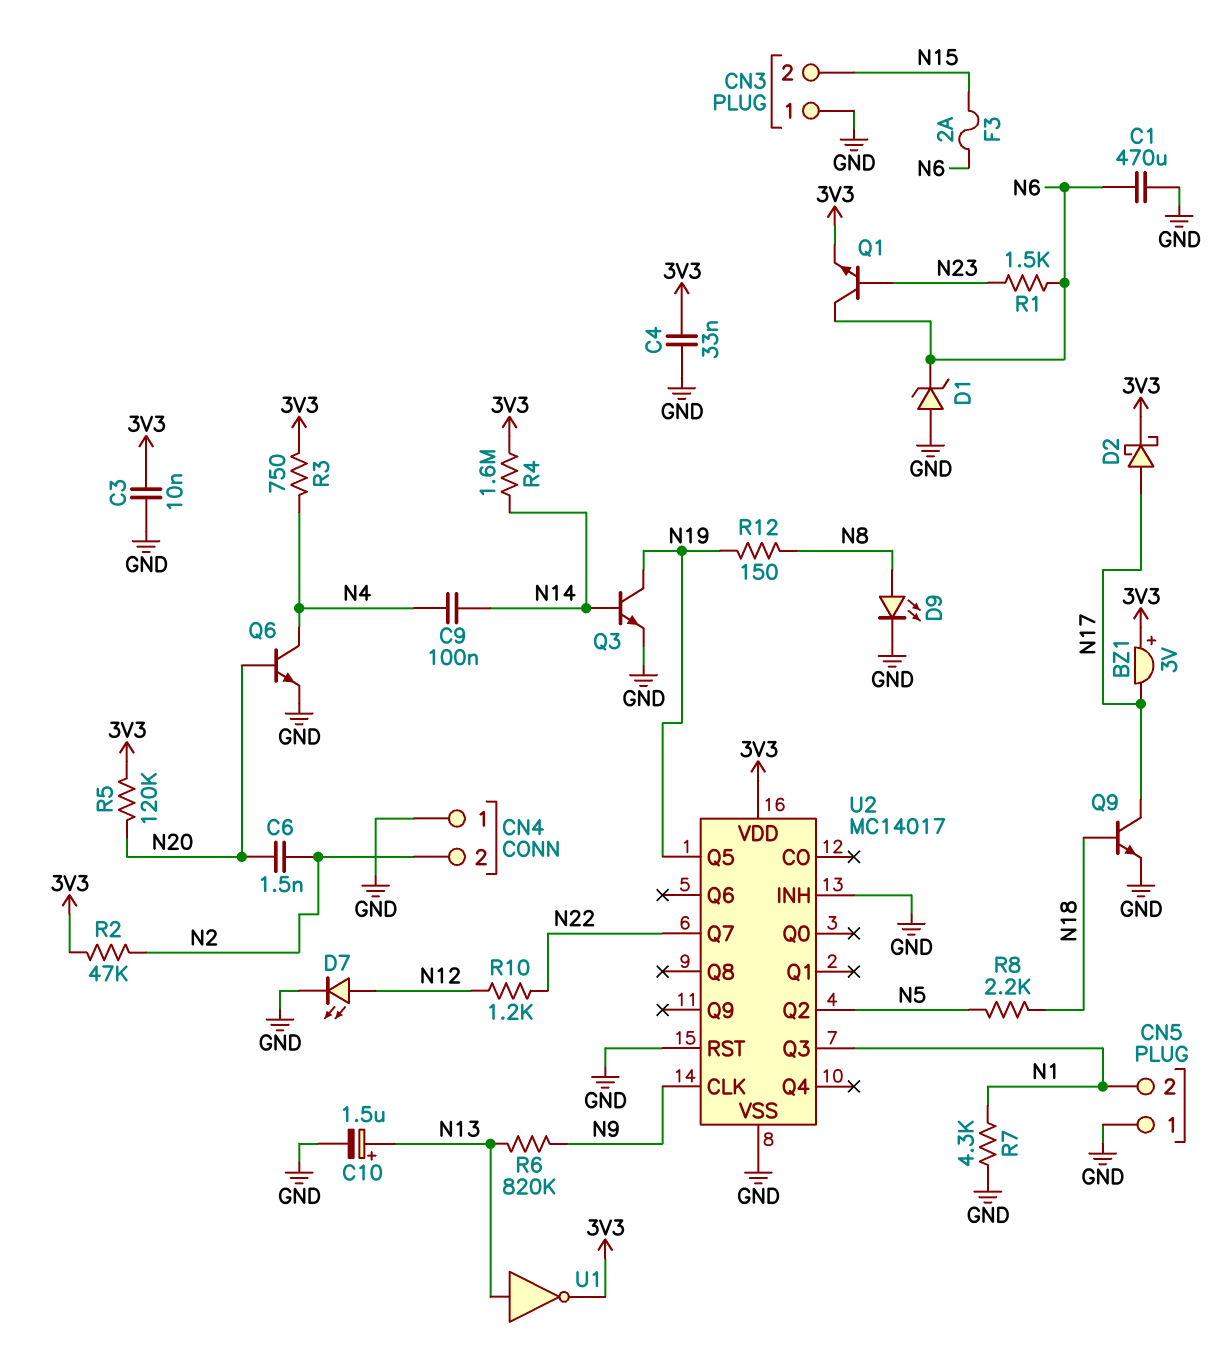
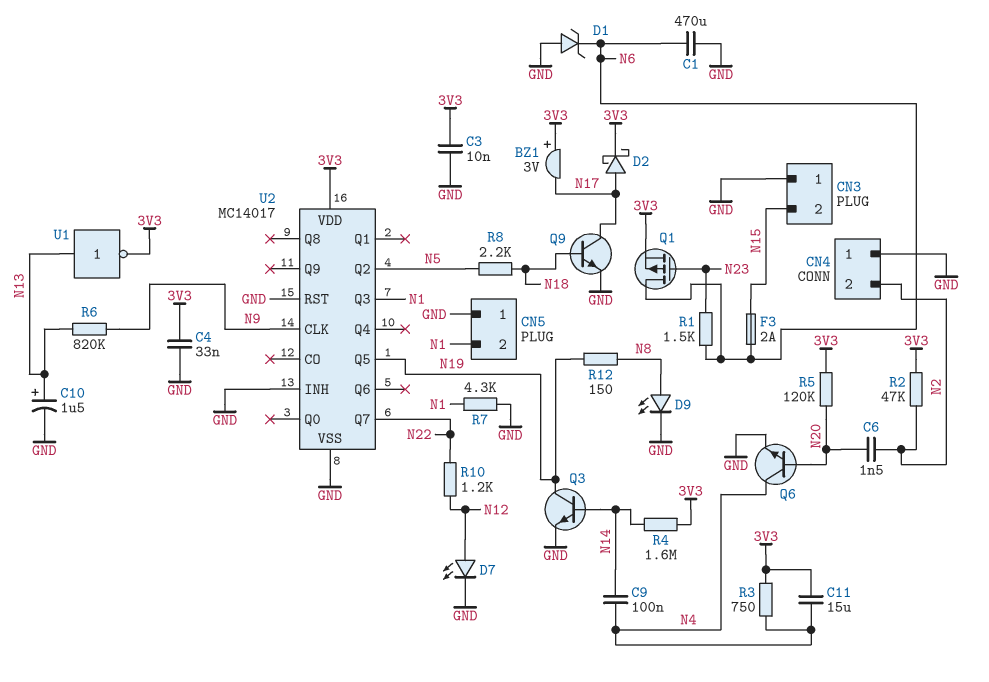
C11: none -> 15uF (3V3, N4)
Q1: NPN (B N23, C N6, E 3V3) -> PMOS (G N23, D N6, S 3V3)

